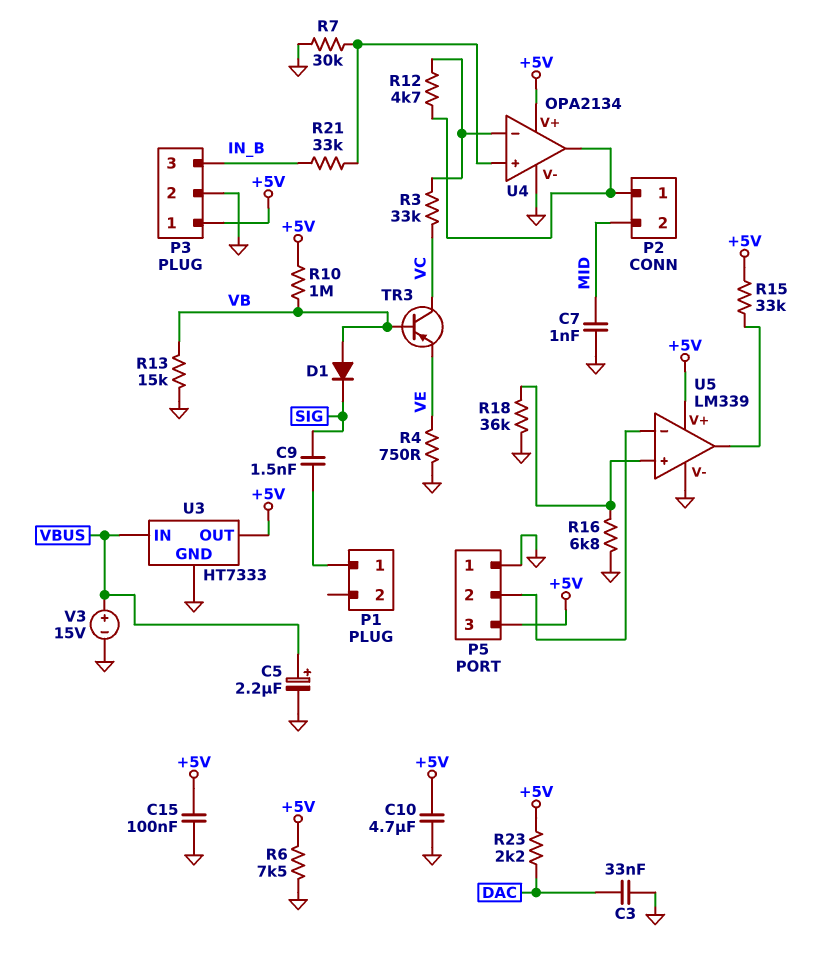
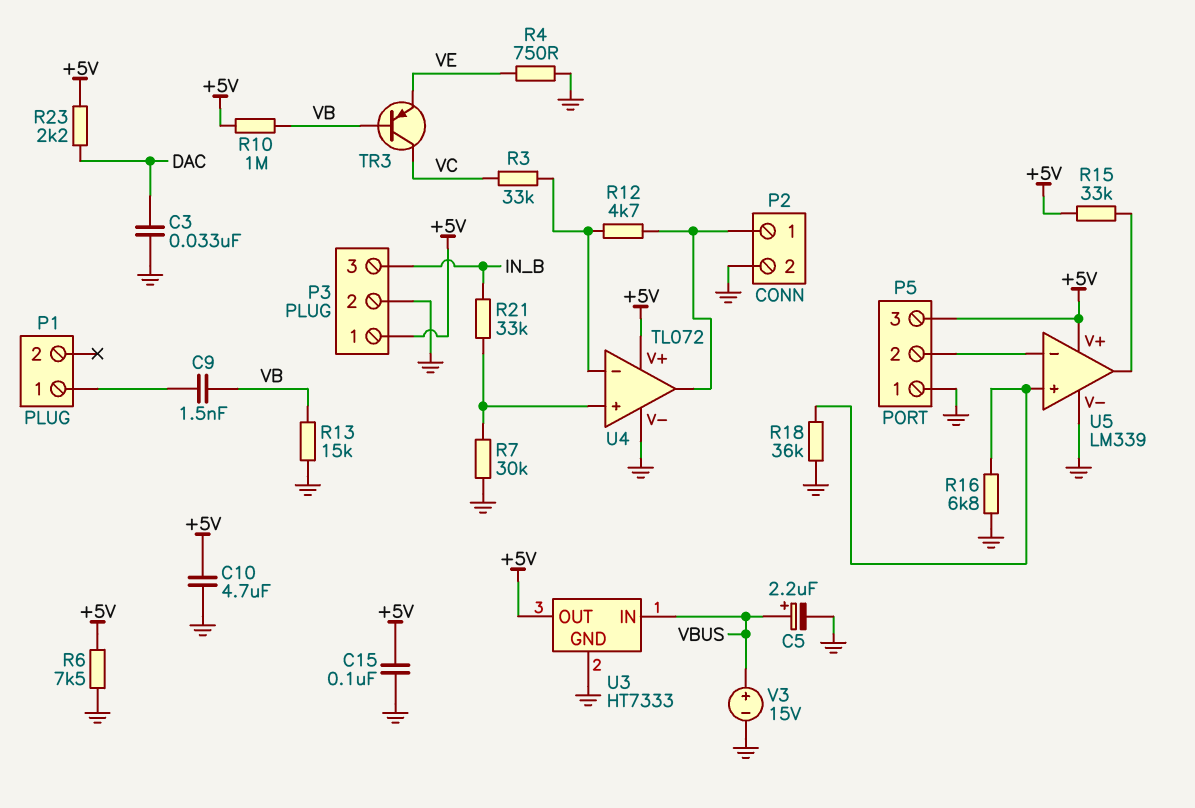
C7: 1nF (GND, MID) -> none
C9: 1.5nF (P1/1, SIG) -> 1.5nF (P1/1, VB)
D1: diode (A VB, K SIG) -> none
P2 pin 2: MID -> GND
U4: OPA2134 -> TL072

